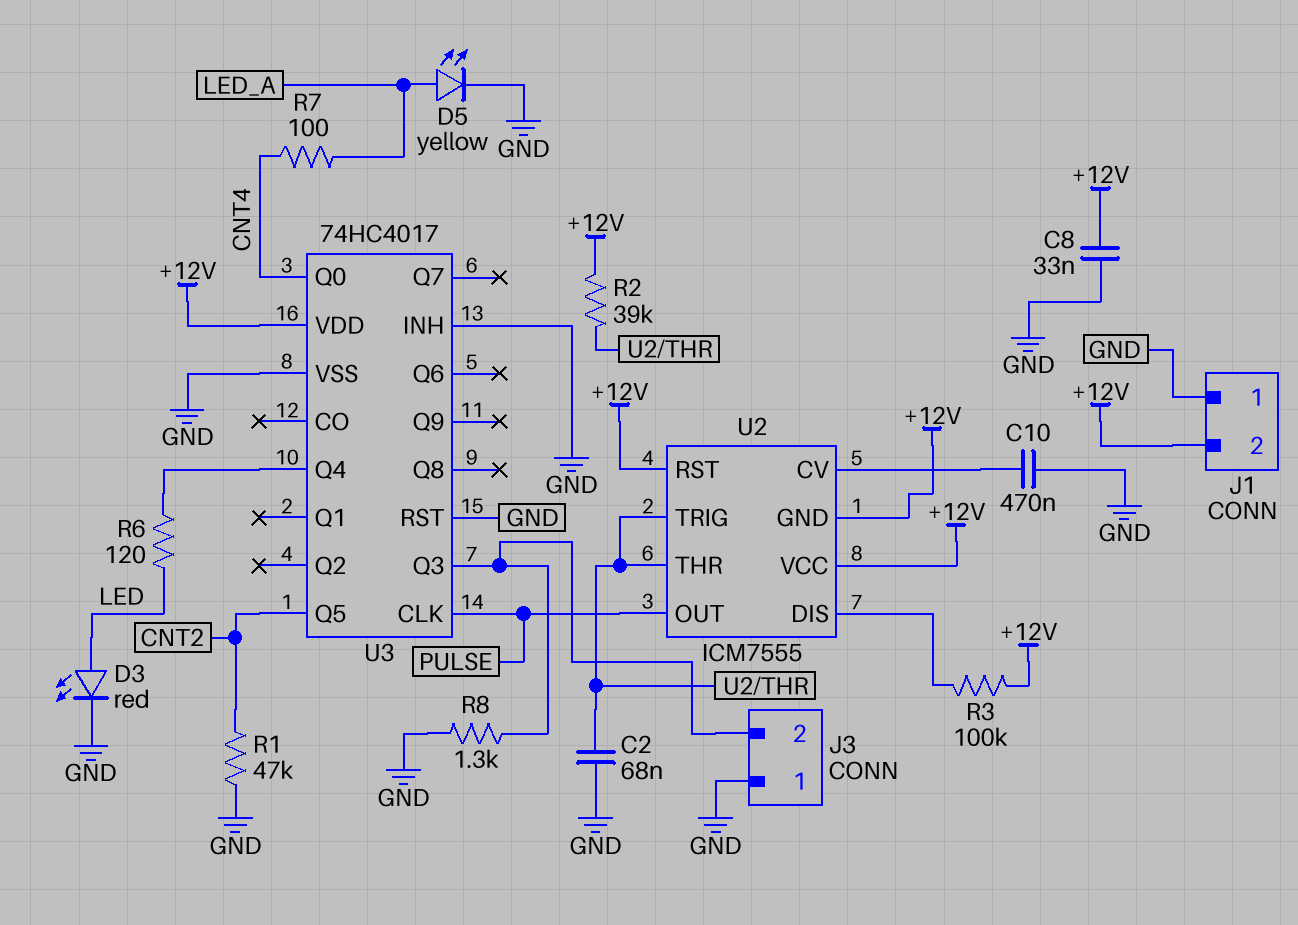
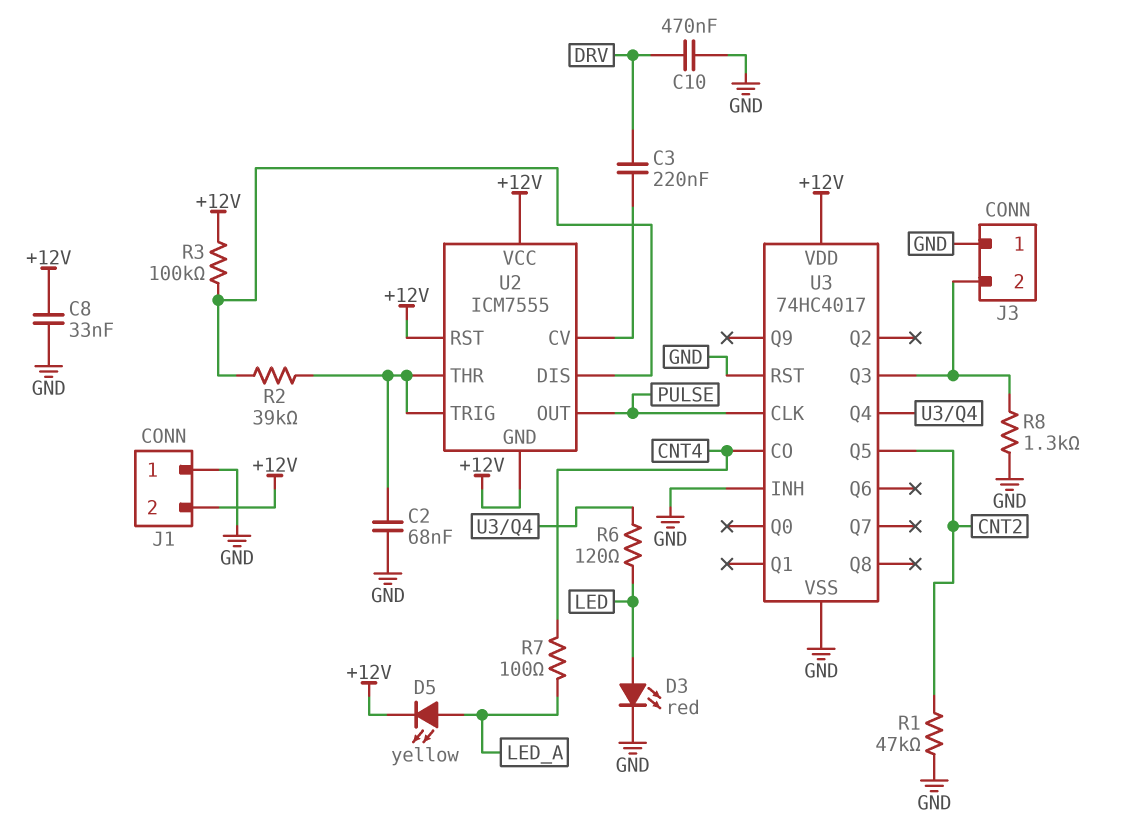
C3: none -> 220nF (DRV, U2/CV)
C10: 470nF (GND, U2/CV) -> 470nF (DRV, GND)
D5: LED yellow (A LED_A, K GND) -> LED yellow (A LED_A, K +12V)
R2: 39k (+12V, U2/THR) -> 39k (U2/DIS, U2/THR)
U3 pin CO: none -> CNT4
U3 pin Q0: CNT4 -> none

